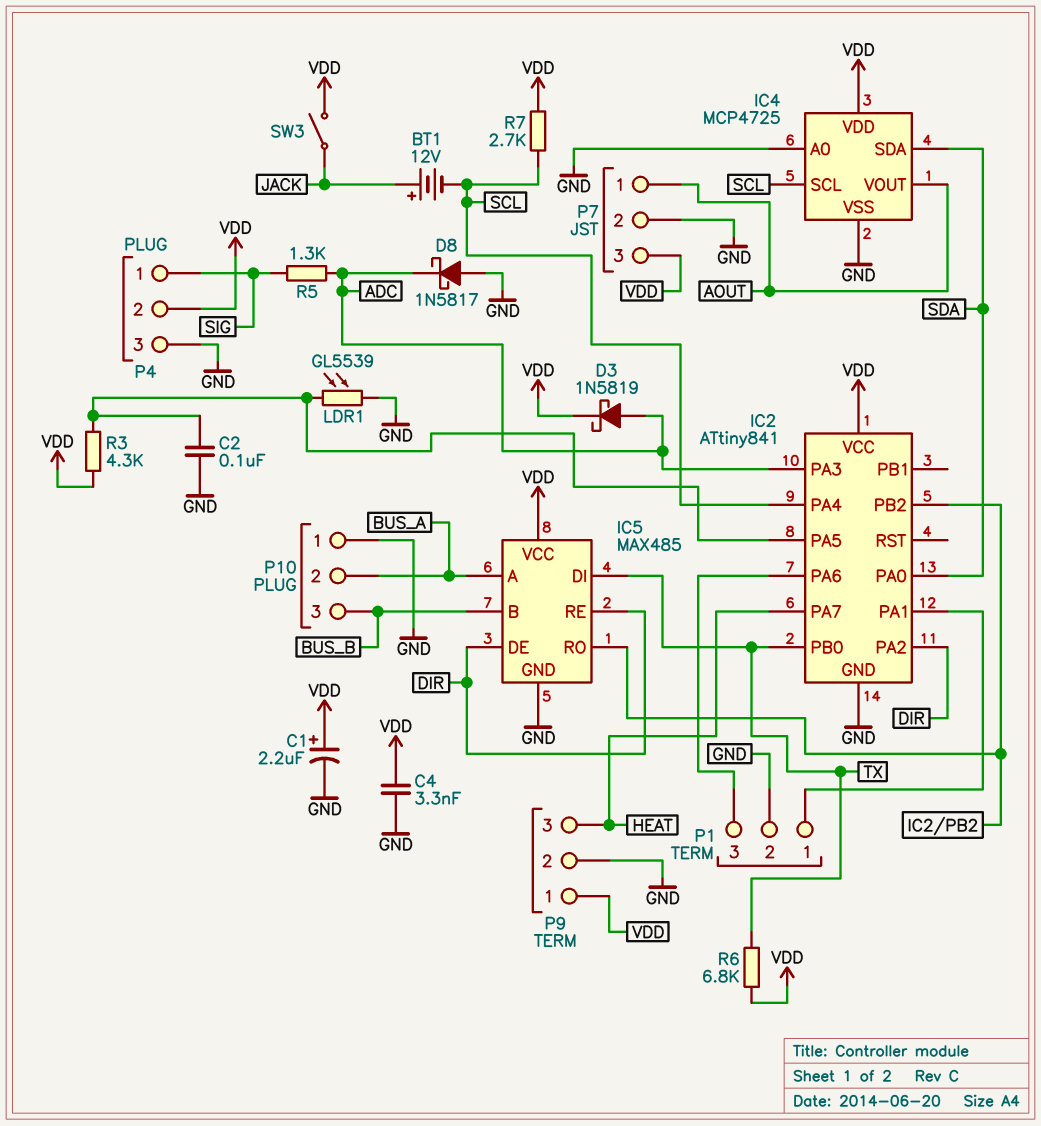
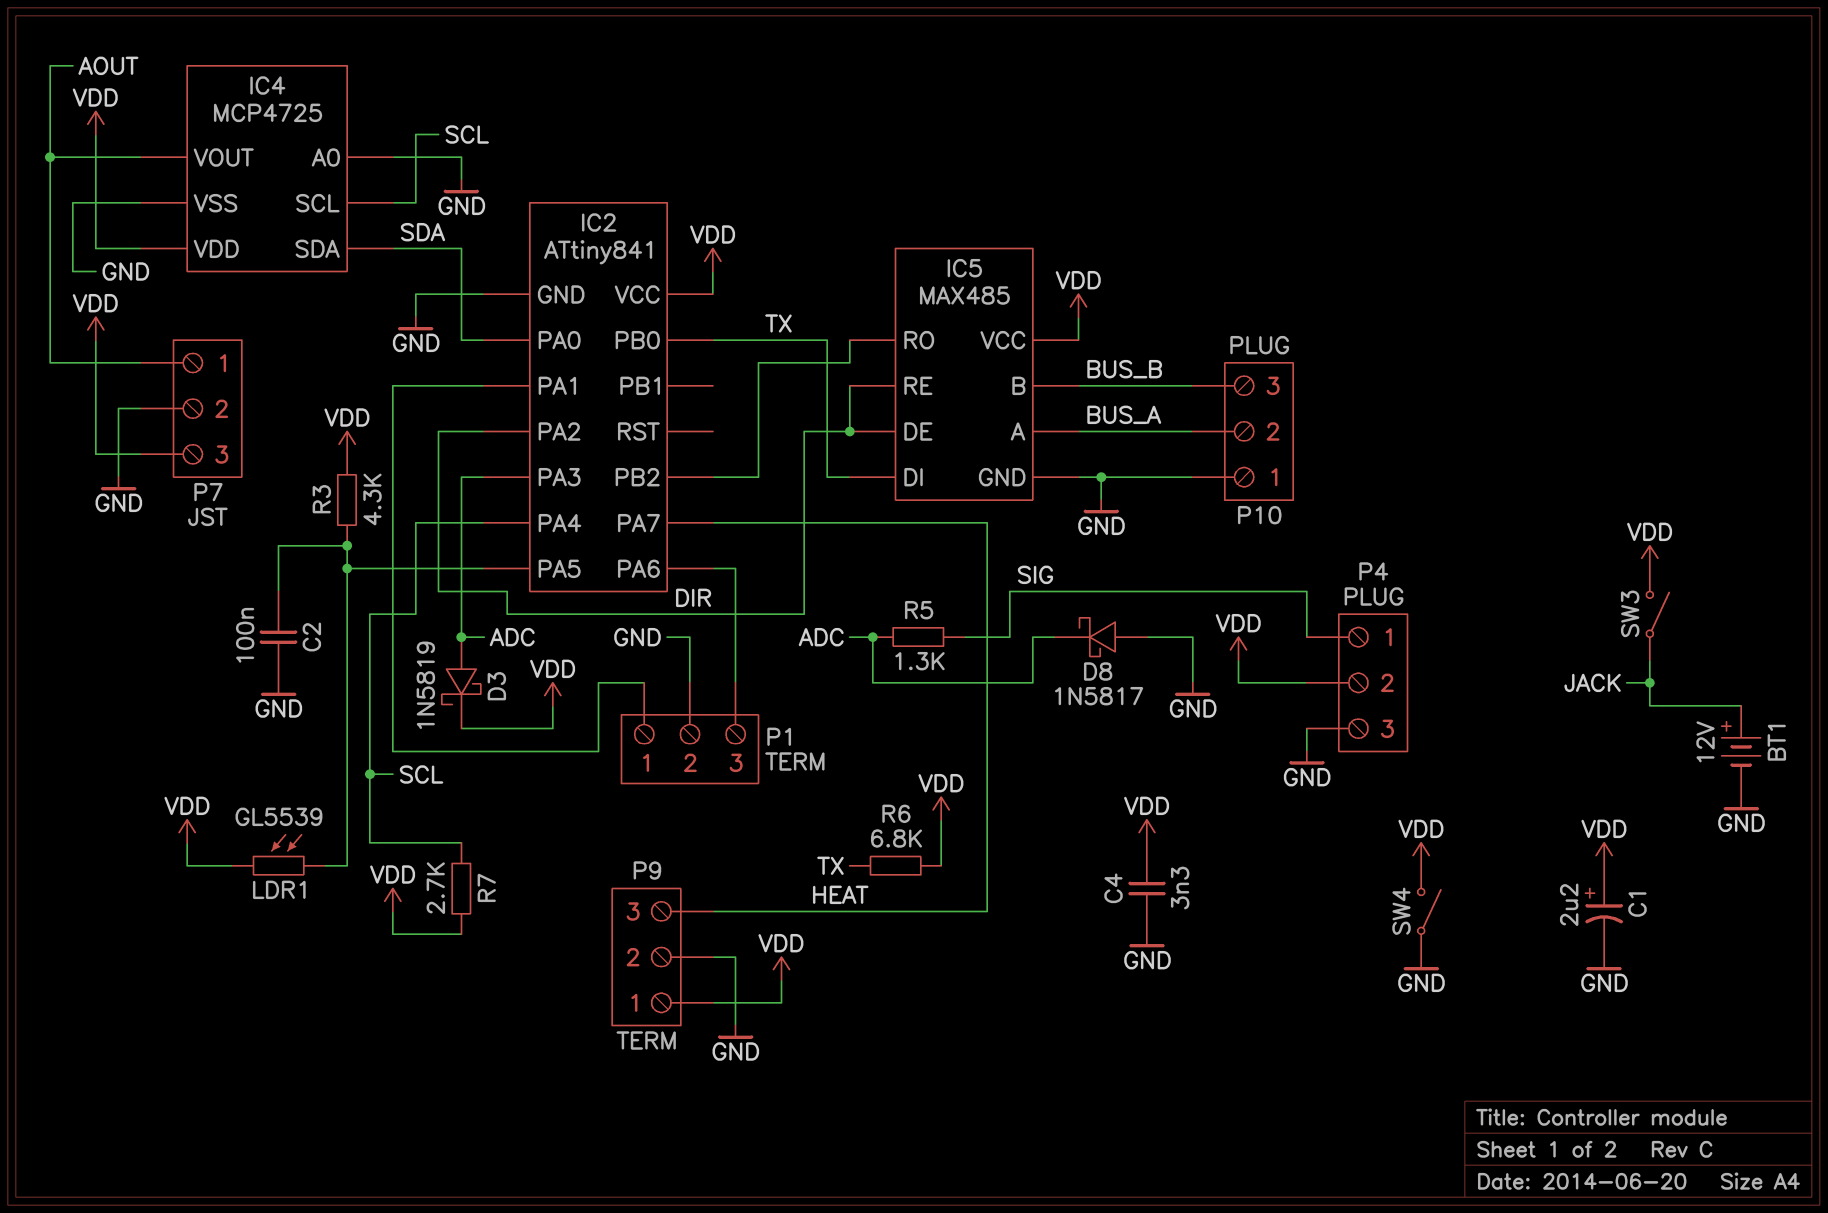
BT1: 12V (plus JACK, minus SCL) -> 12V (plus JACK, minus GND)
LDR1: GL5539 (GND, IC2/PA5) -> GL5539 (IC2/PA5, VDD)
SW4: none -> switch (GND, VDD)

